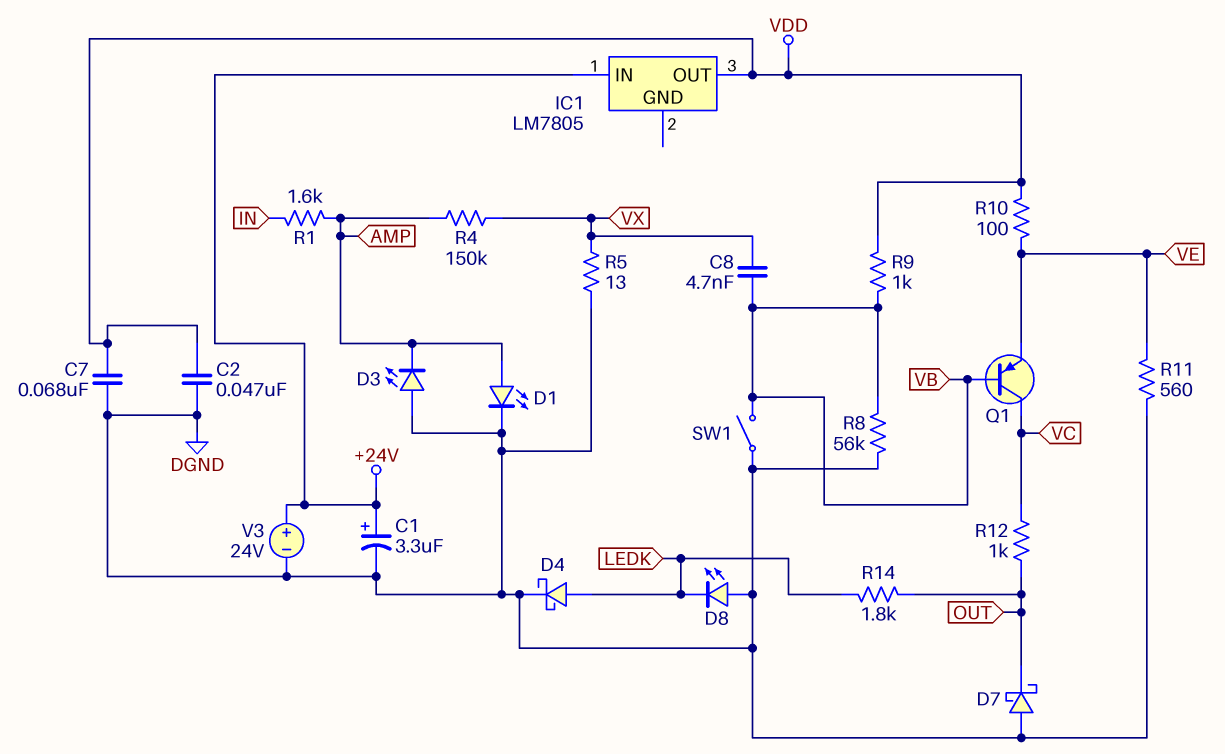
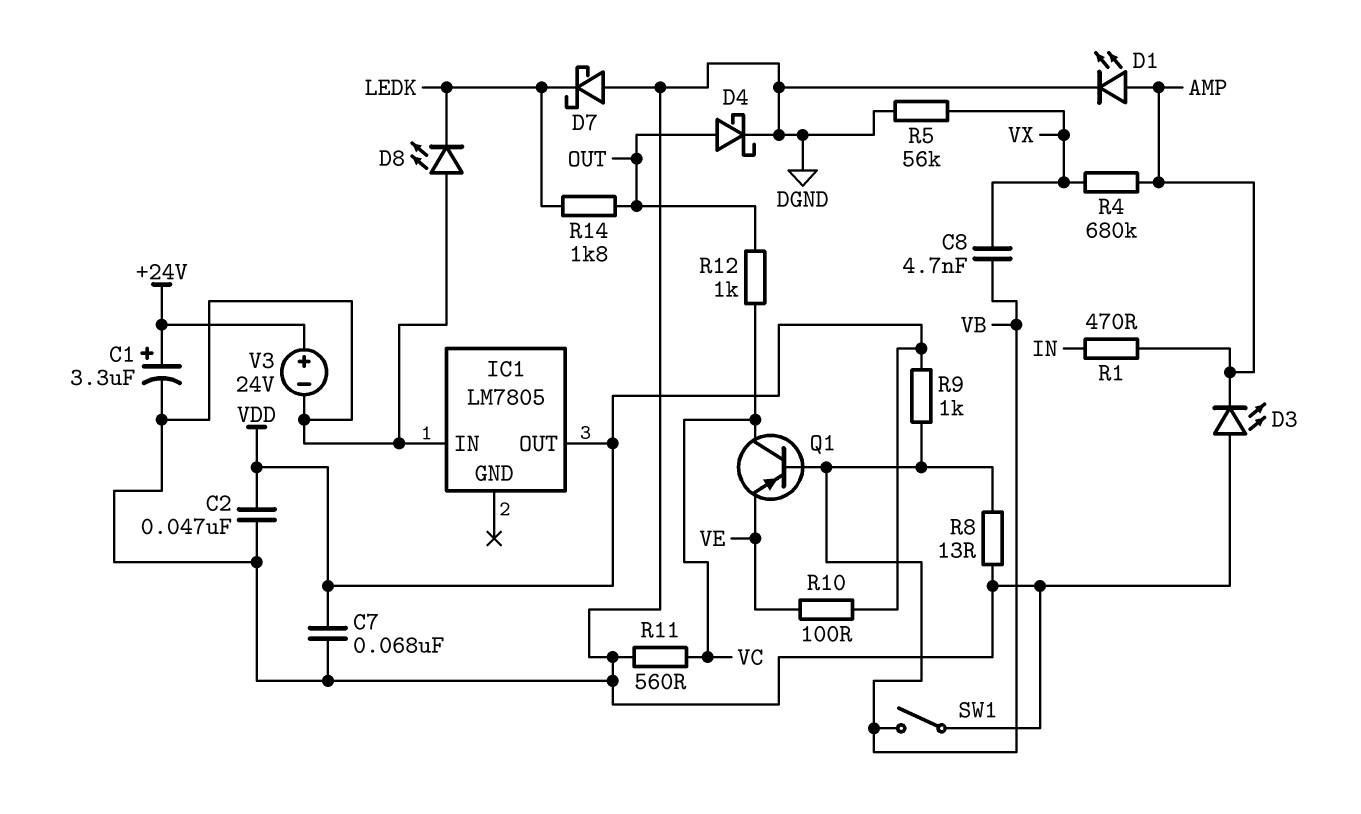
D4: schottky (A LEDK, K DGND) -> schottky (A OUT, K DGND)
D7: schottky (A DGND, K OUT) -> schottky (A DGND, K LEDK)
IC1 pin IN: +24V -> DGND
R1: 1.6k (AMP, IN) -> 470 (AMP, IN)
R4: 150k (AMP, VX) -> 680k (AMP, VX)
R5: 13 (DGND, VX) -> 56k (DGND, VX)
R8: 56k (DGND, VB) -> 13 (DGND, VB)
R11: 560 (DGND, VE) -> 560 (DGND, VC)

